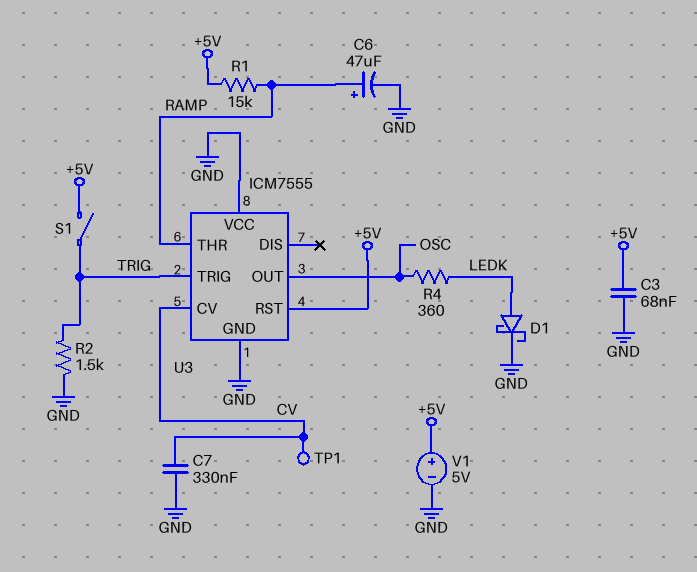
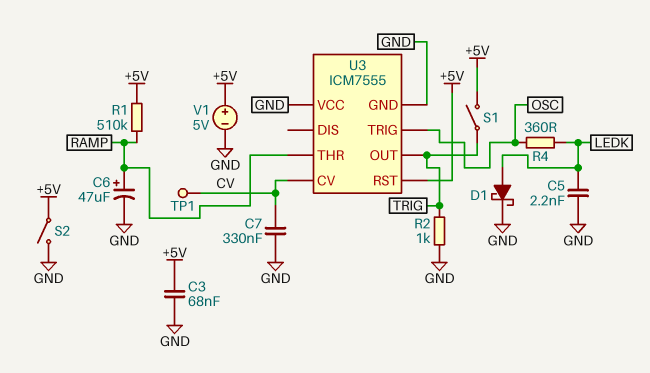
C5: none -> 2.2nF (GND, LEDK)
R1: 15k (+5V, RAMP) -> 510k (+5V, RAMP)
R2: 1.5k (GND, TRIG) -> 1k (GND, TRIG)
S2: none -> switch (+5V, GND)
U3 pin OUT: OSC -> TRIG
U3 pin TRIG: TRIG -> OSC

